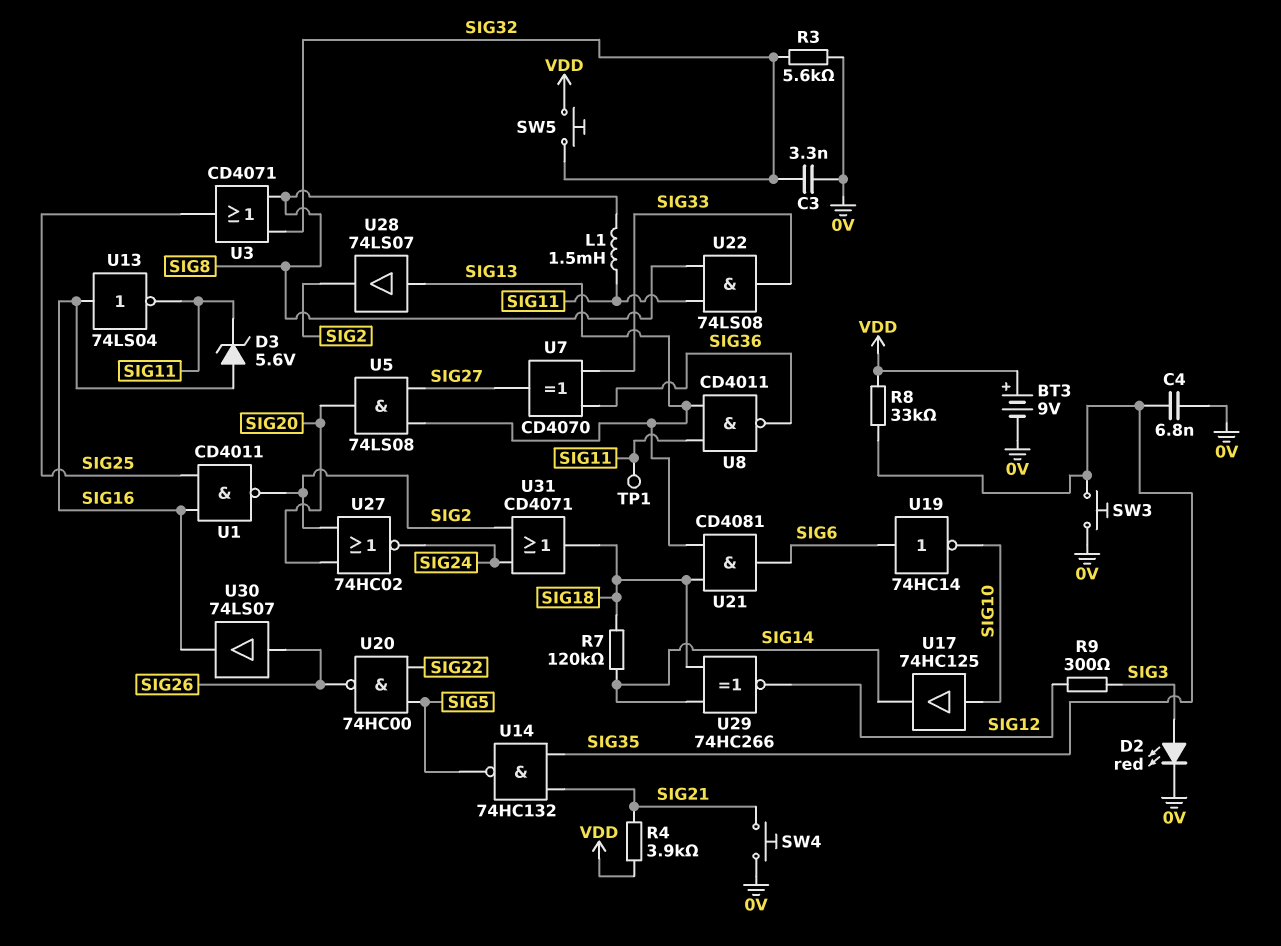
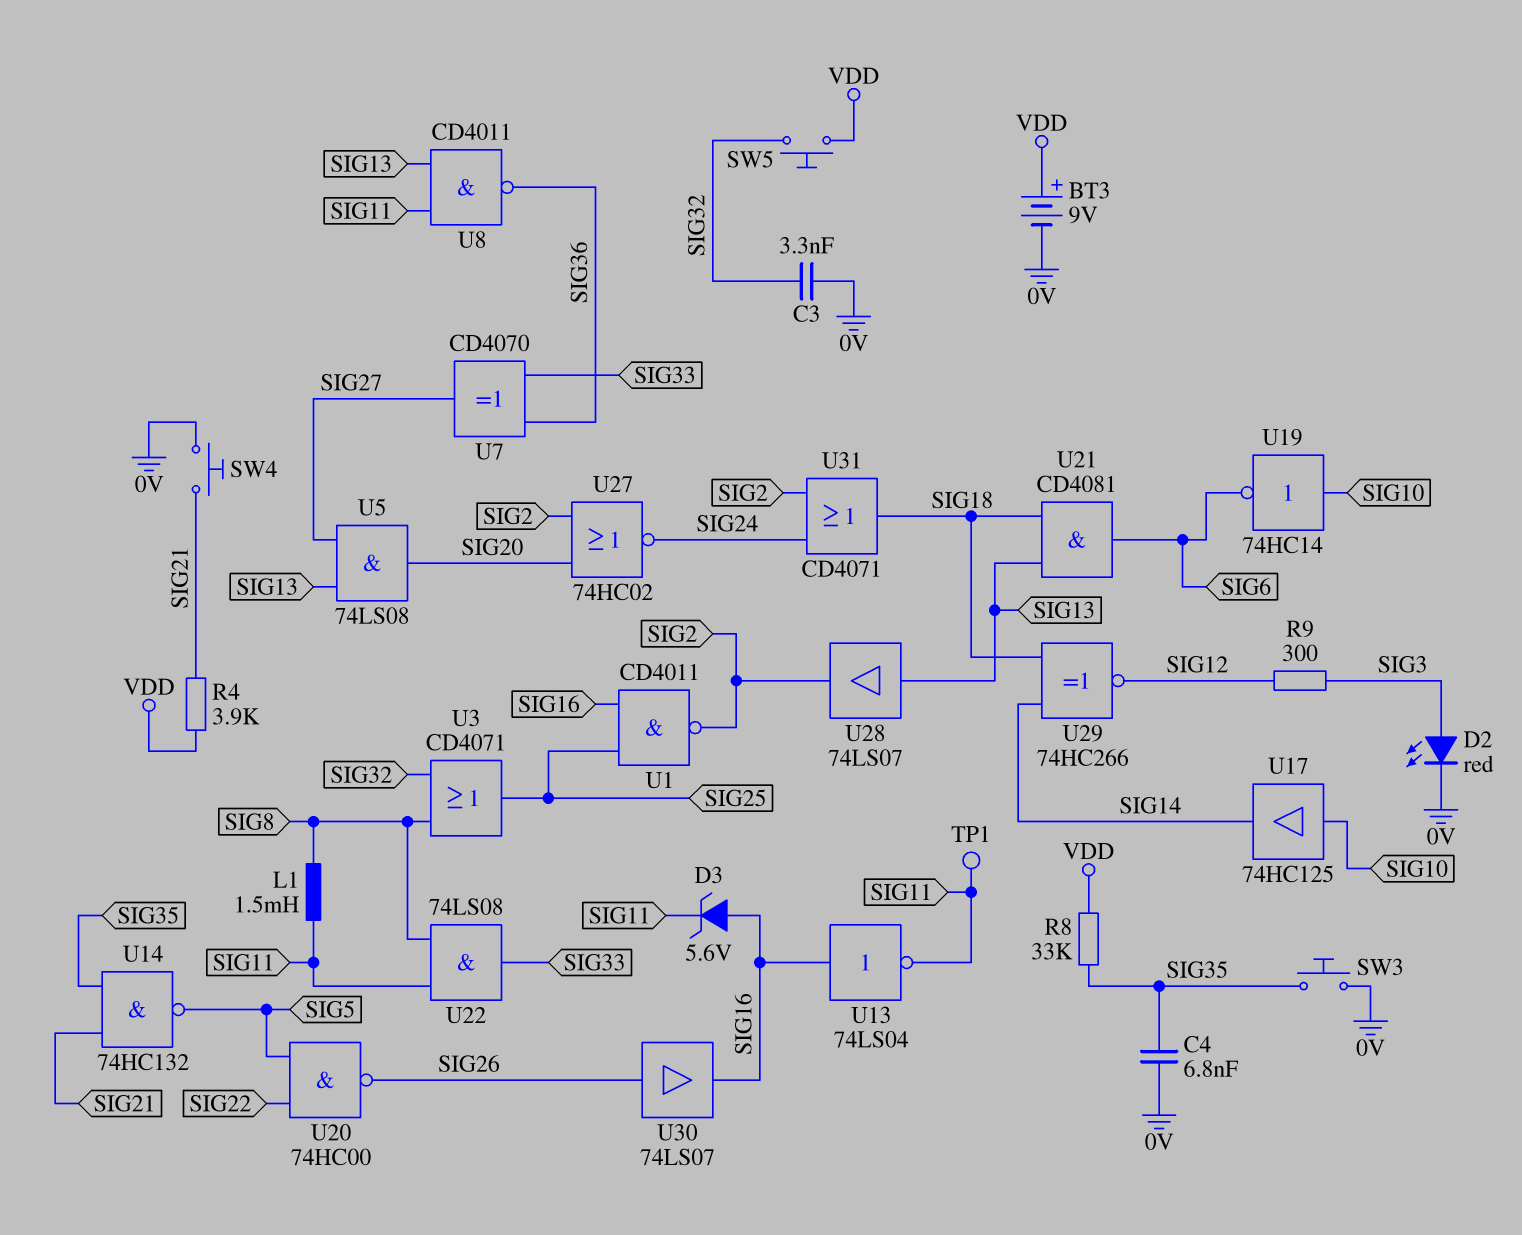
R3: 5.6k (0V, SIG32) -> none
R7: 120k (SIG14, SIG18) -> none
U19: NOT 74HC14 (in SIG6, out SIG10) -> NOT 74HC14 (in SIG10, out SIG6)

